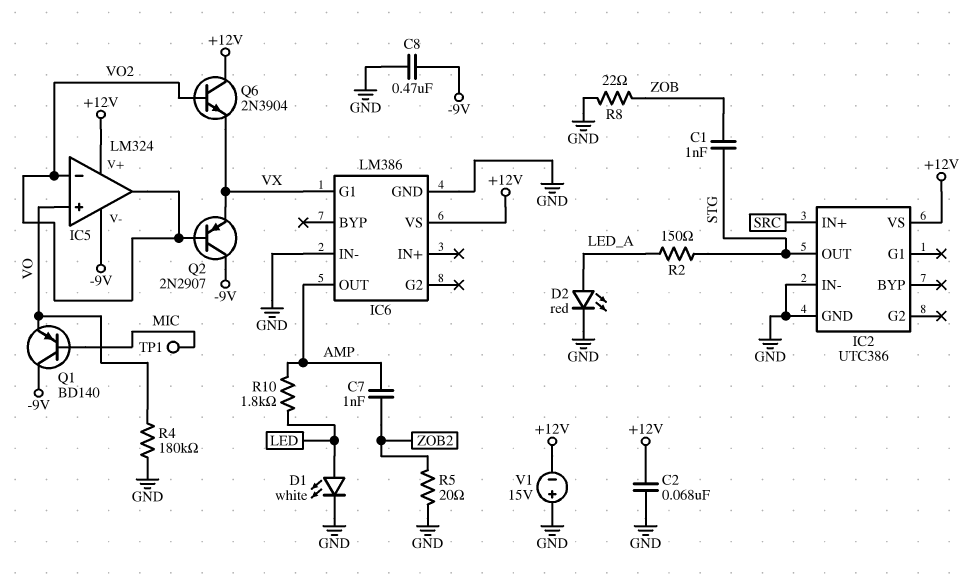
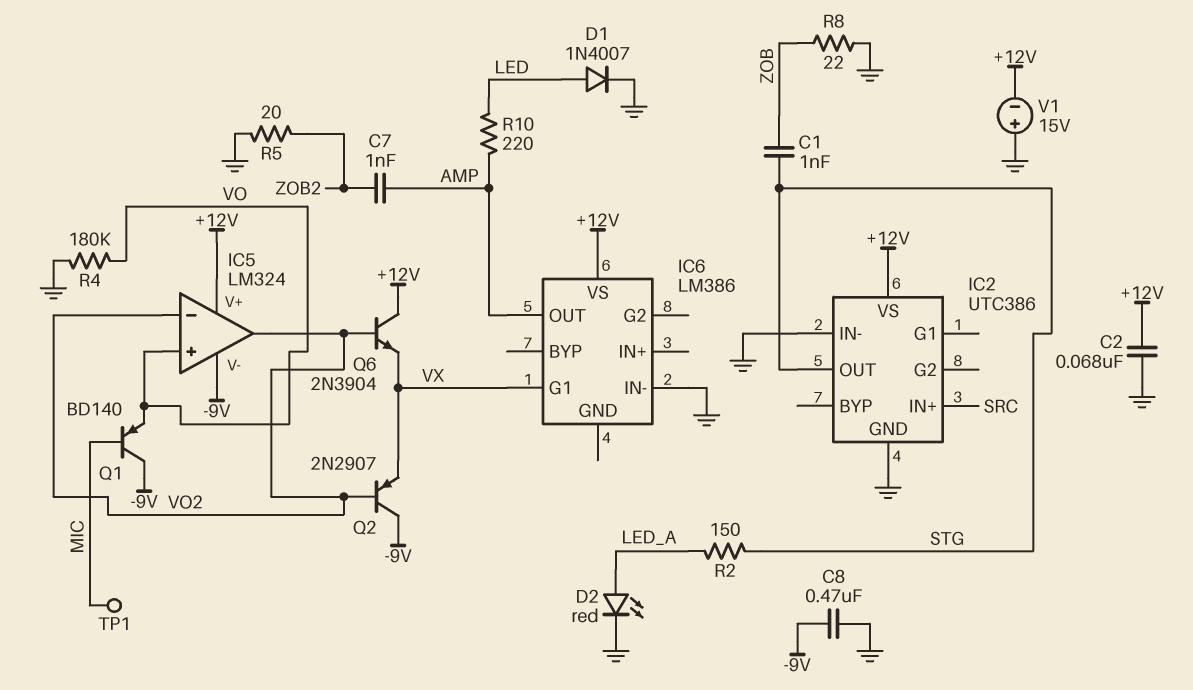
D1: LED white (A LED, K GND) -> diode 1N4007 (A LED, K GND)
IC6 pin GND: GND -> none
R10: 1.8k (AMP, LED) -> 220 (AMP, LED)

